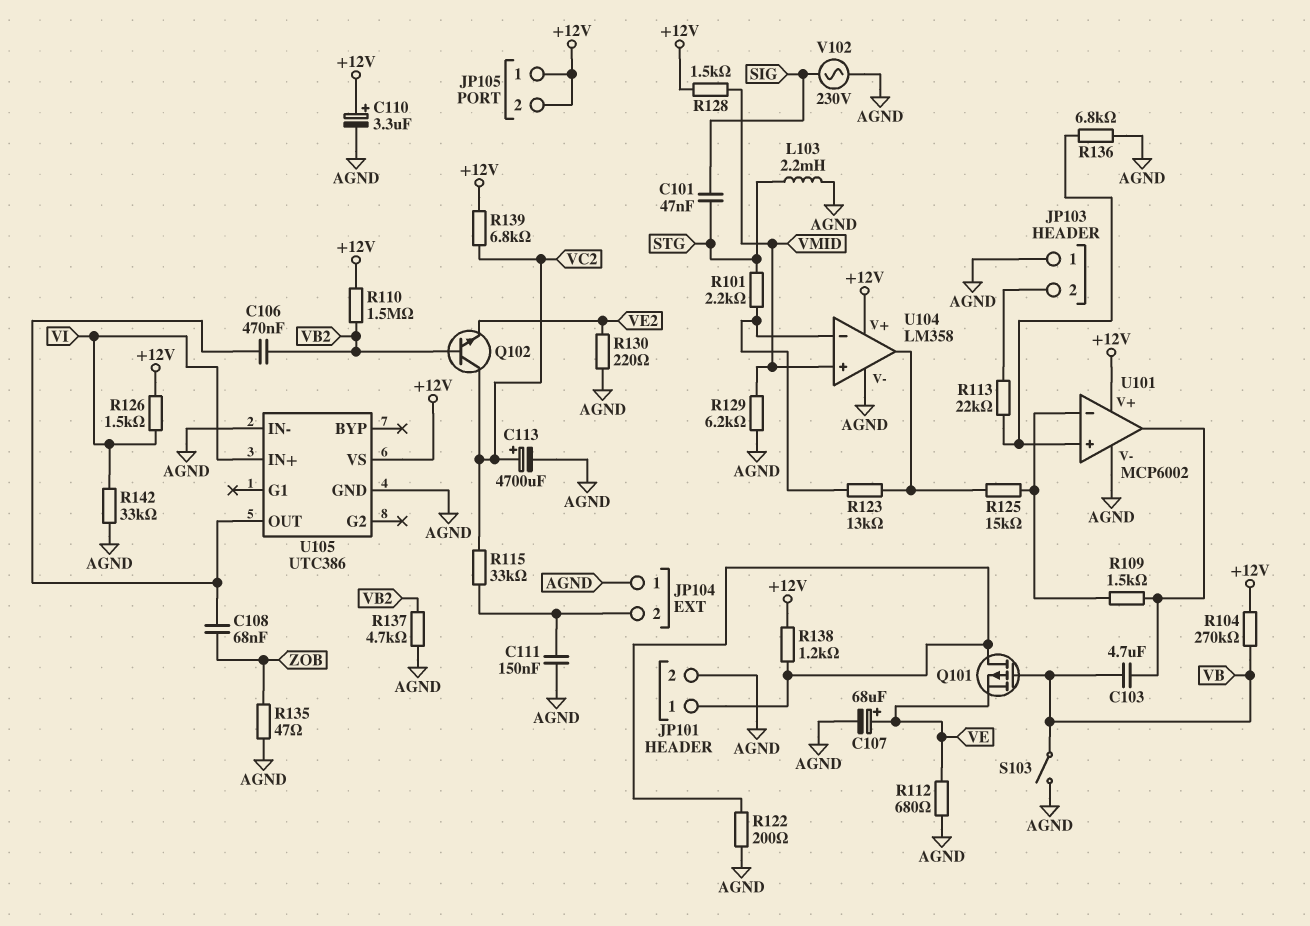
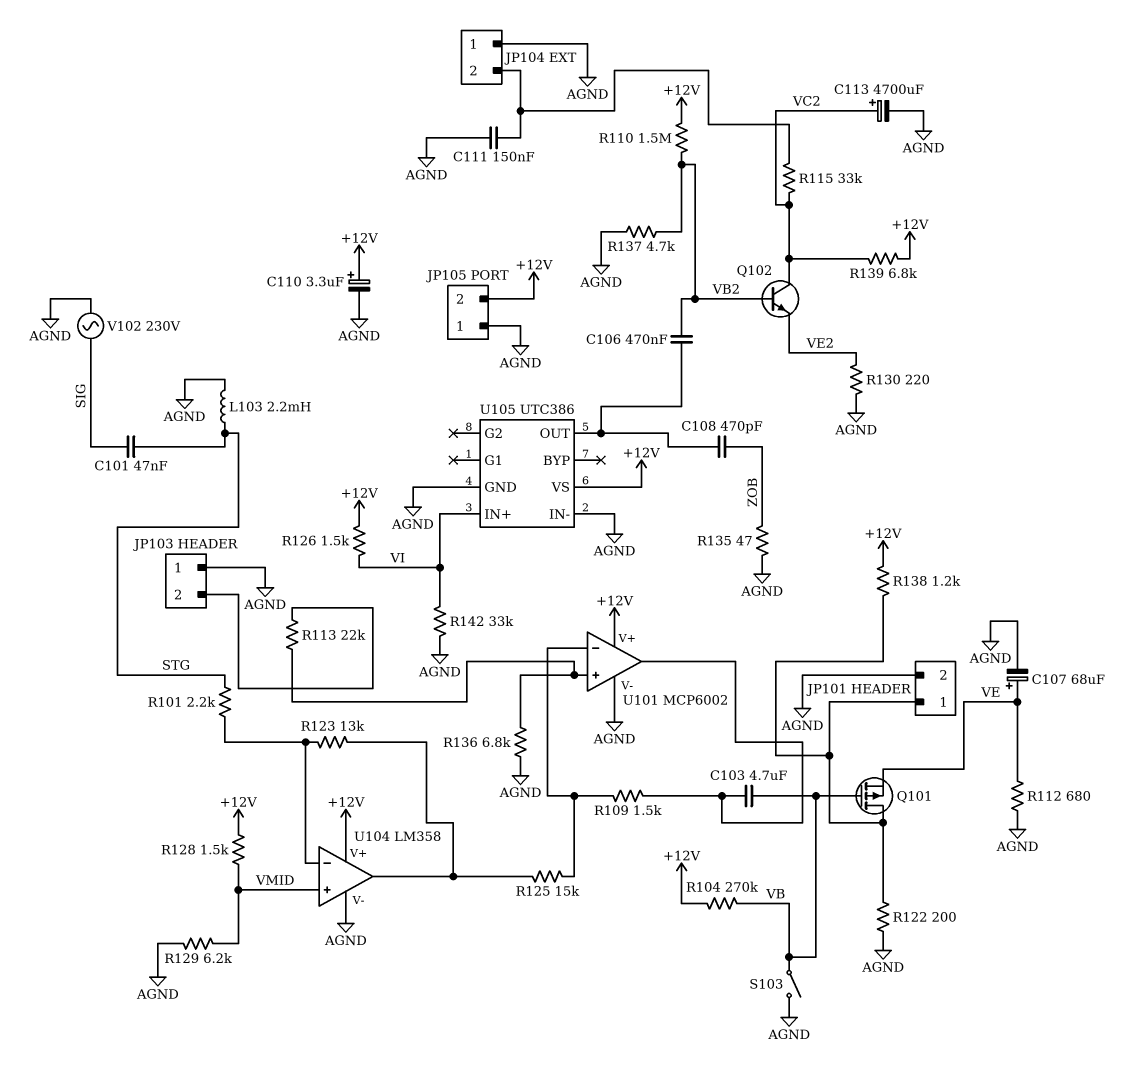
C108: 68nF (U105/OUT, ZOB) -> 470pF (U105/OUT, ZOB)
JP105 pin 1: +12V -> AGND

